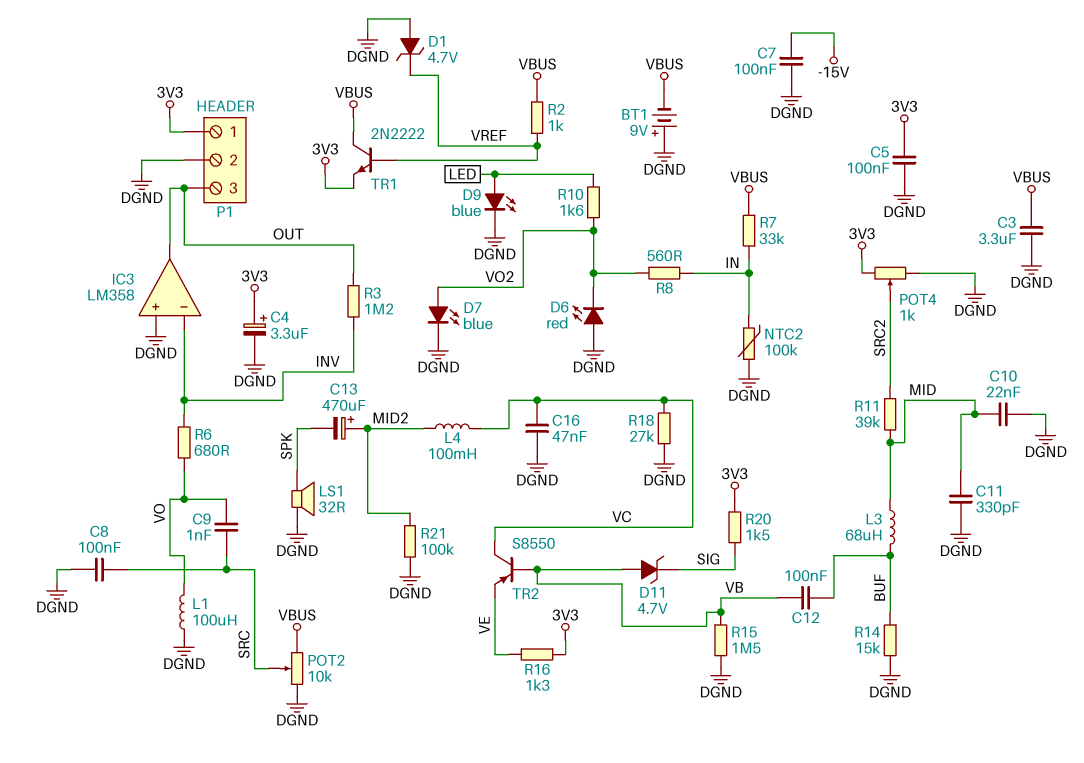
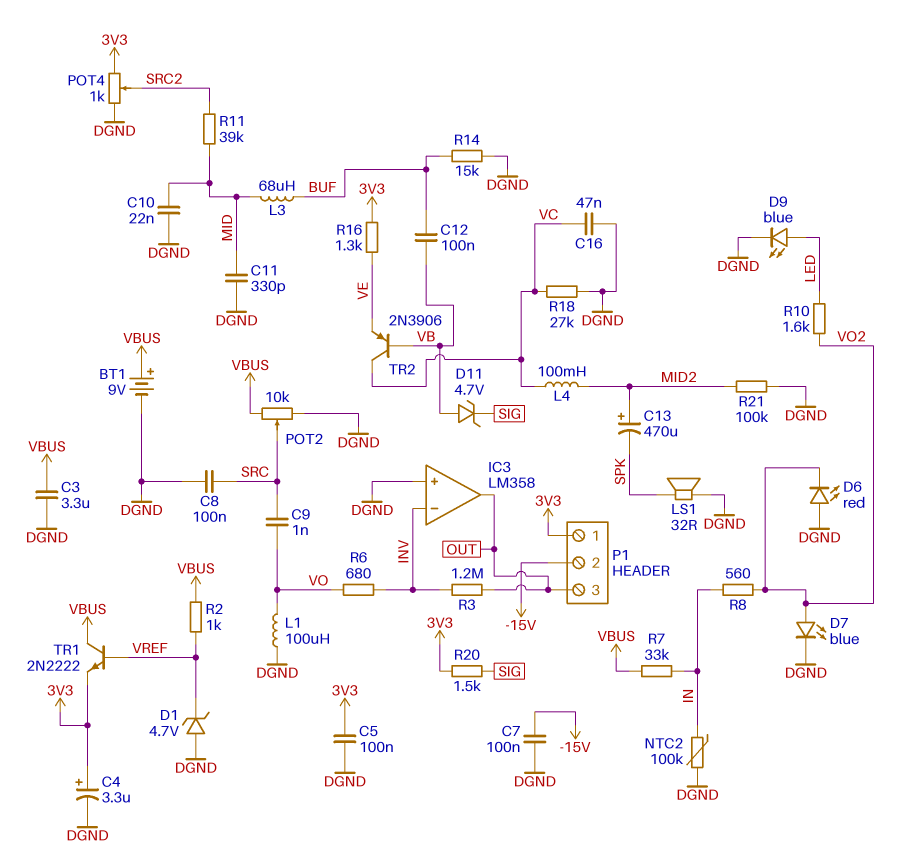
BT1: 9V (plus DGND, minus VBUS) -> 9V (plus VBUS, minus DGND)
P1 pin 2: DGND -> -15V
R15: 1.5M (DGND, VB) -> none
TR2: PNP S8550 (B VB, C VC, E VE) -> PNP 2N3906 (B VB, C VC, E VE)

